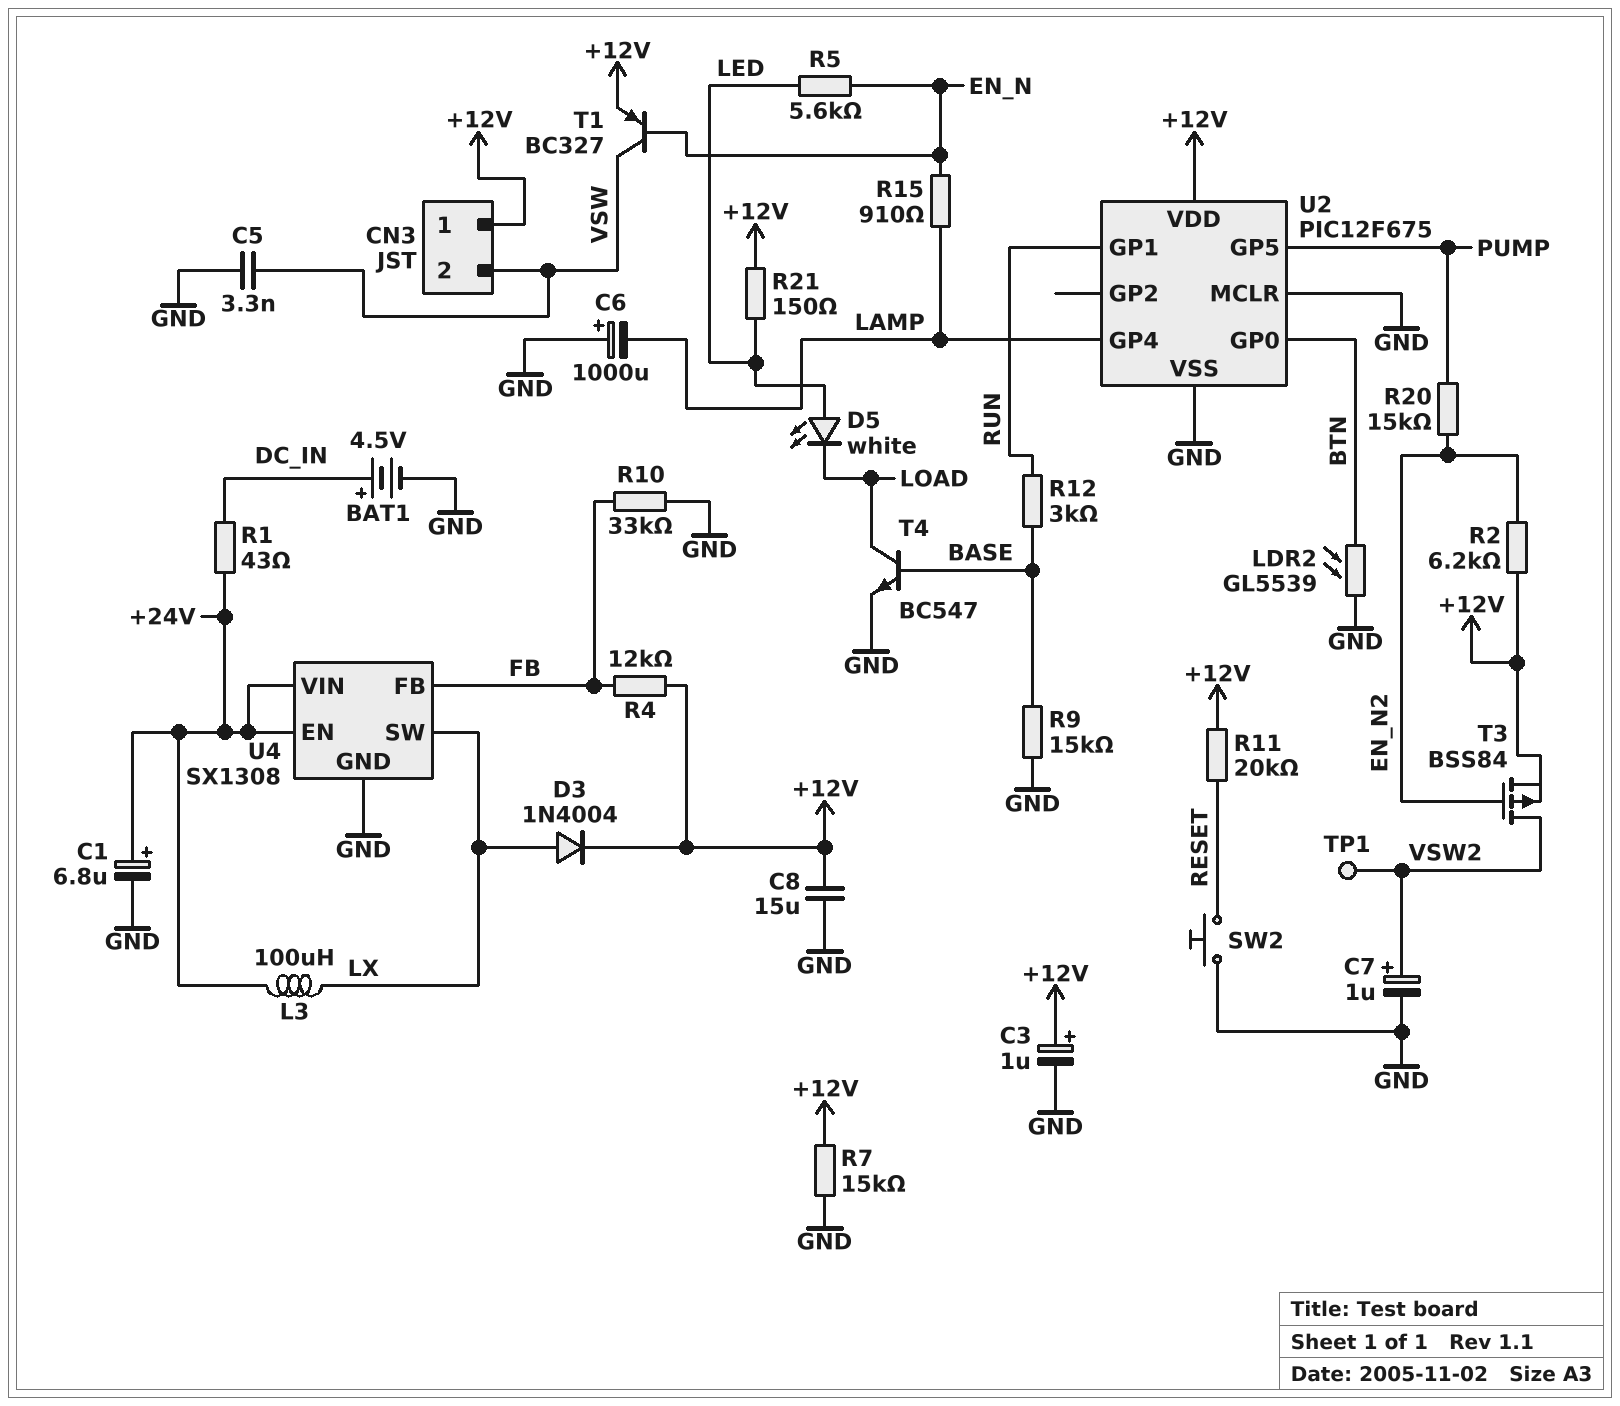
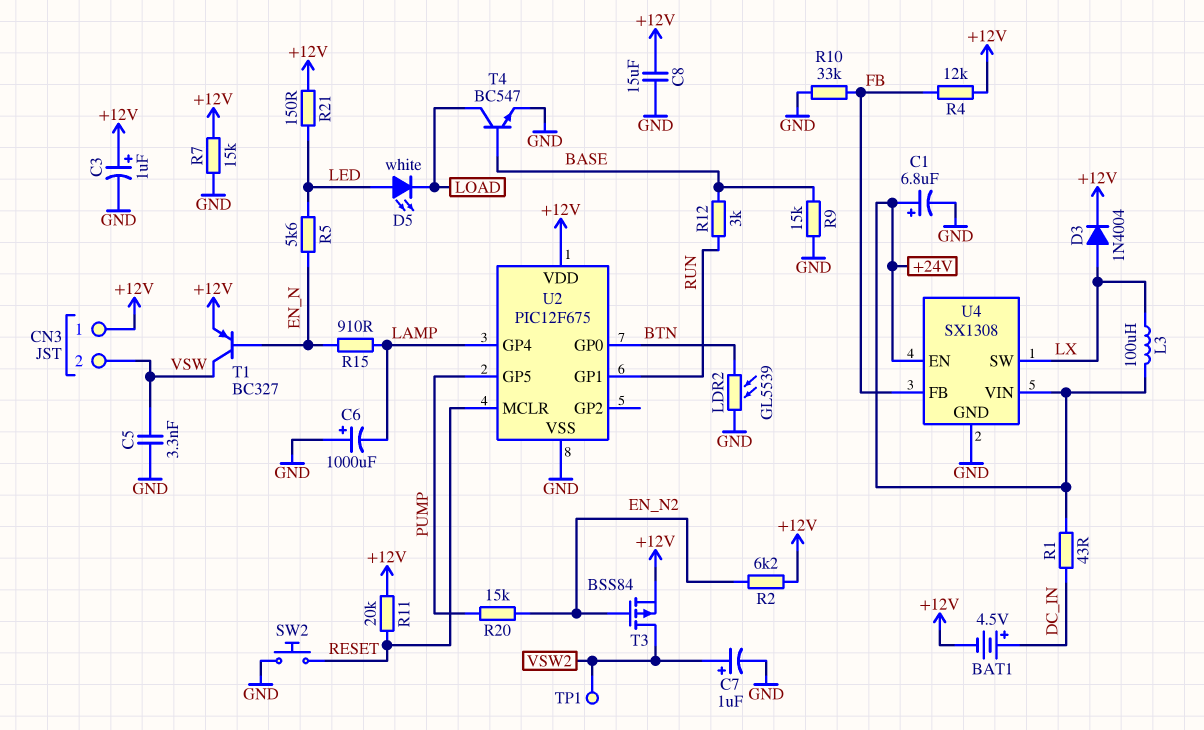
BAT1: 4.5V (plus DC_IN, minus GND) -> 4.5V (plus DC_IN, minus +12V)
U2 pin MCLR: GND -> RESET

